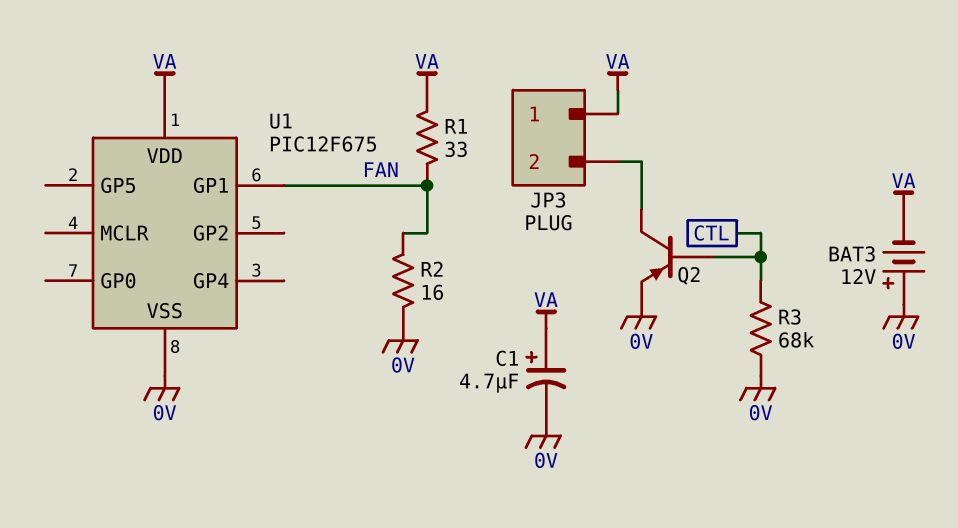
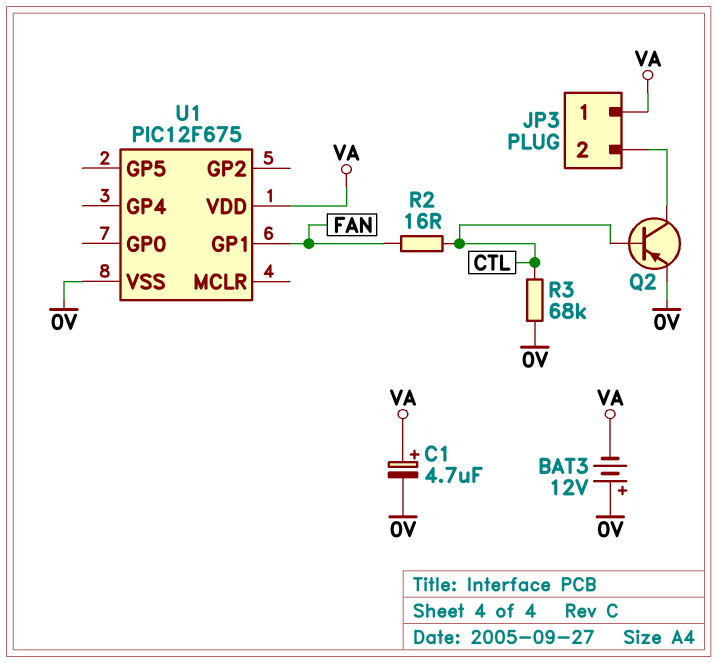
R1: 33 (FAN, VA) -> none
R2: 16 (0V, FAN) -> 16 (CTL, FAN)

